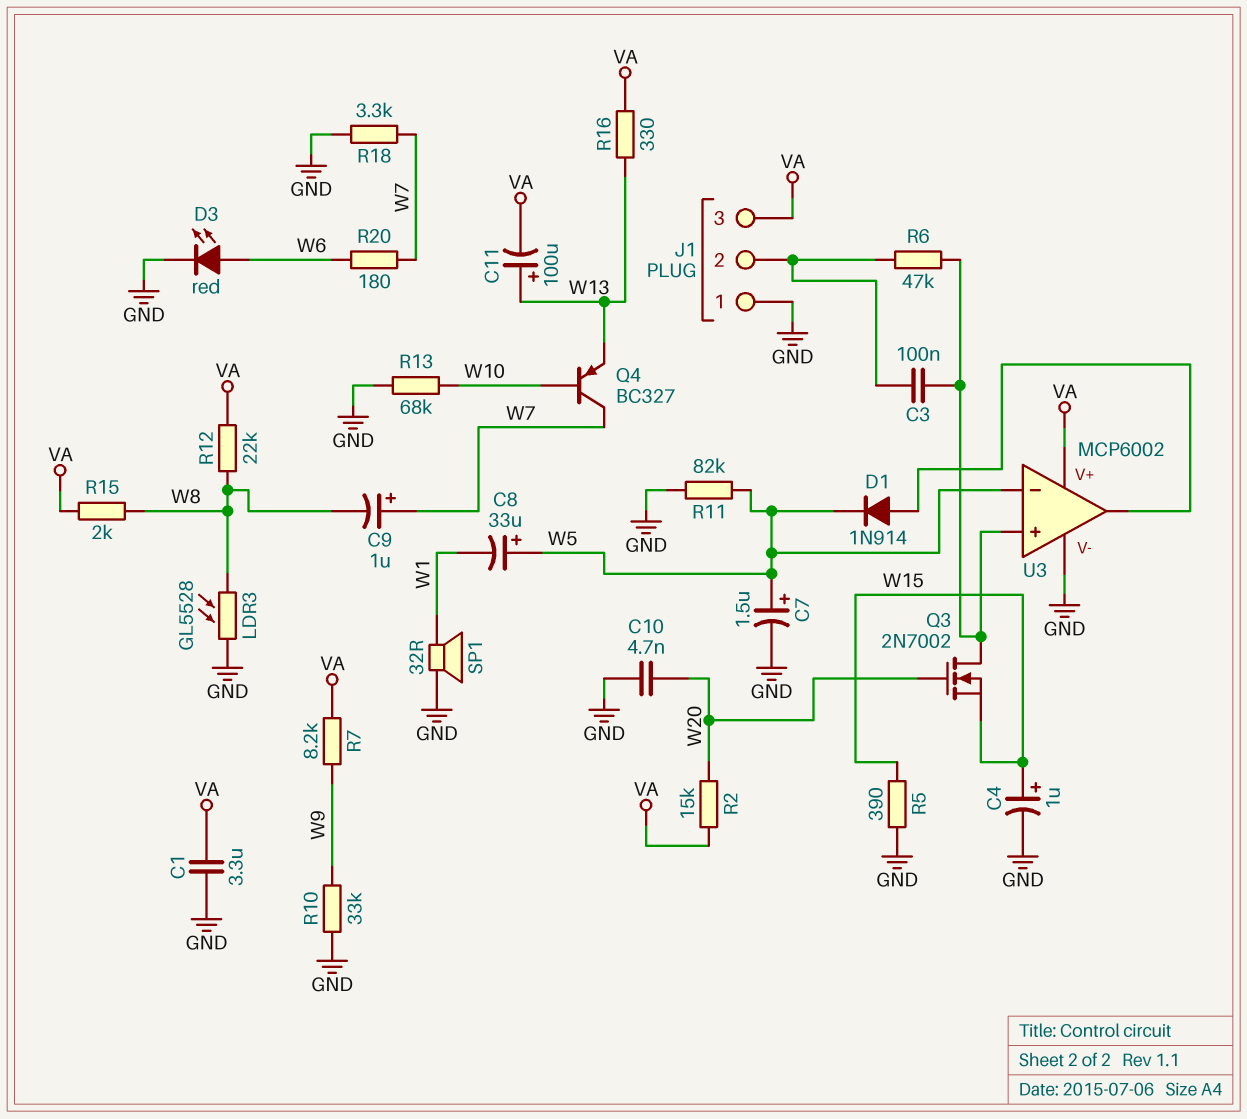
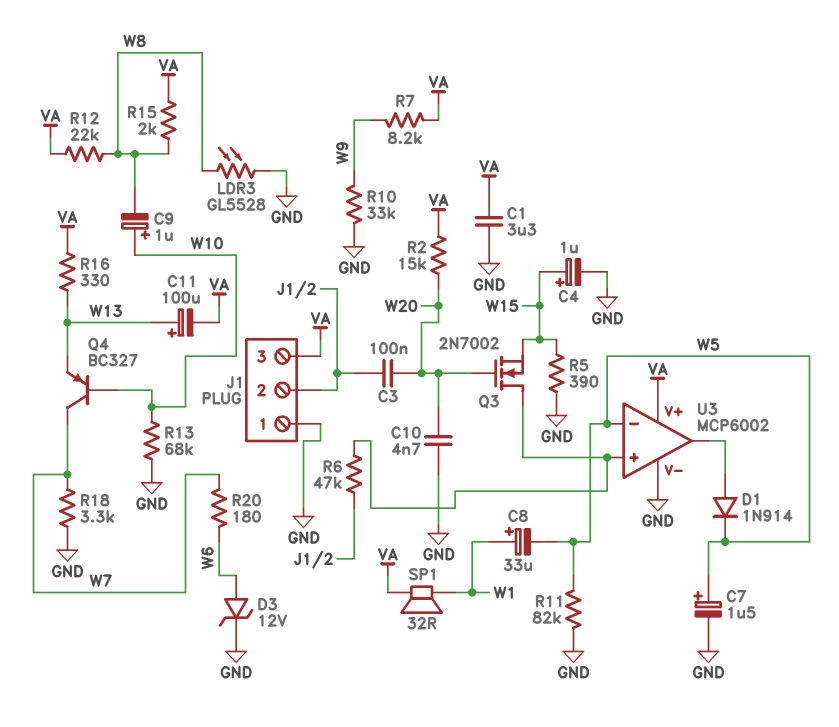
C3: 100nF (J1/2, U3/in+) -> 100nF (J1/2, W20)
C8: 33uF (plus W5, minus W1) -> 33uF (plus W1, minus W5)
C9: 1uF (plus W7, minus W8) -> 1uF (plus W10, minus W8)
D3: LED red (A W6, K GND) -> zener 12V (A W6, K GND)
SP1: speaker 32R (GND, W1) -> speaker 32R (VA, W1)

